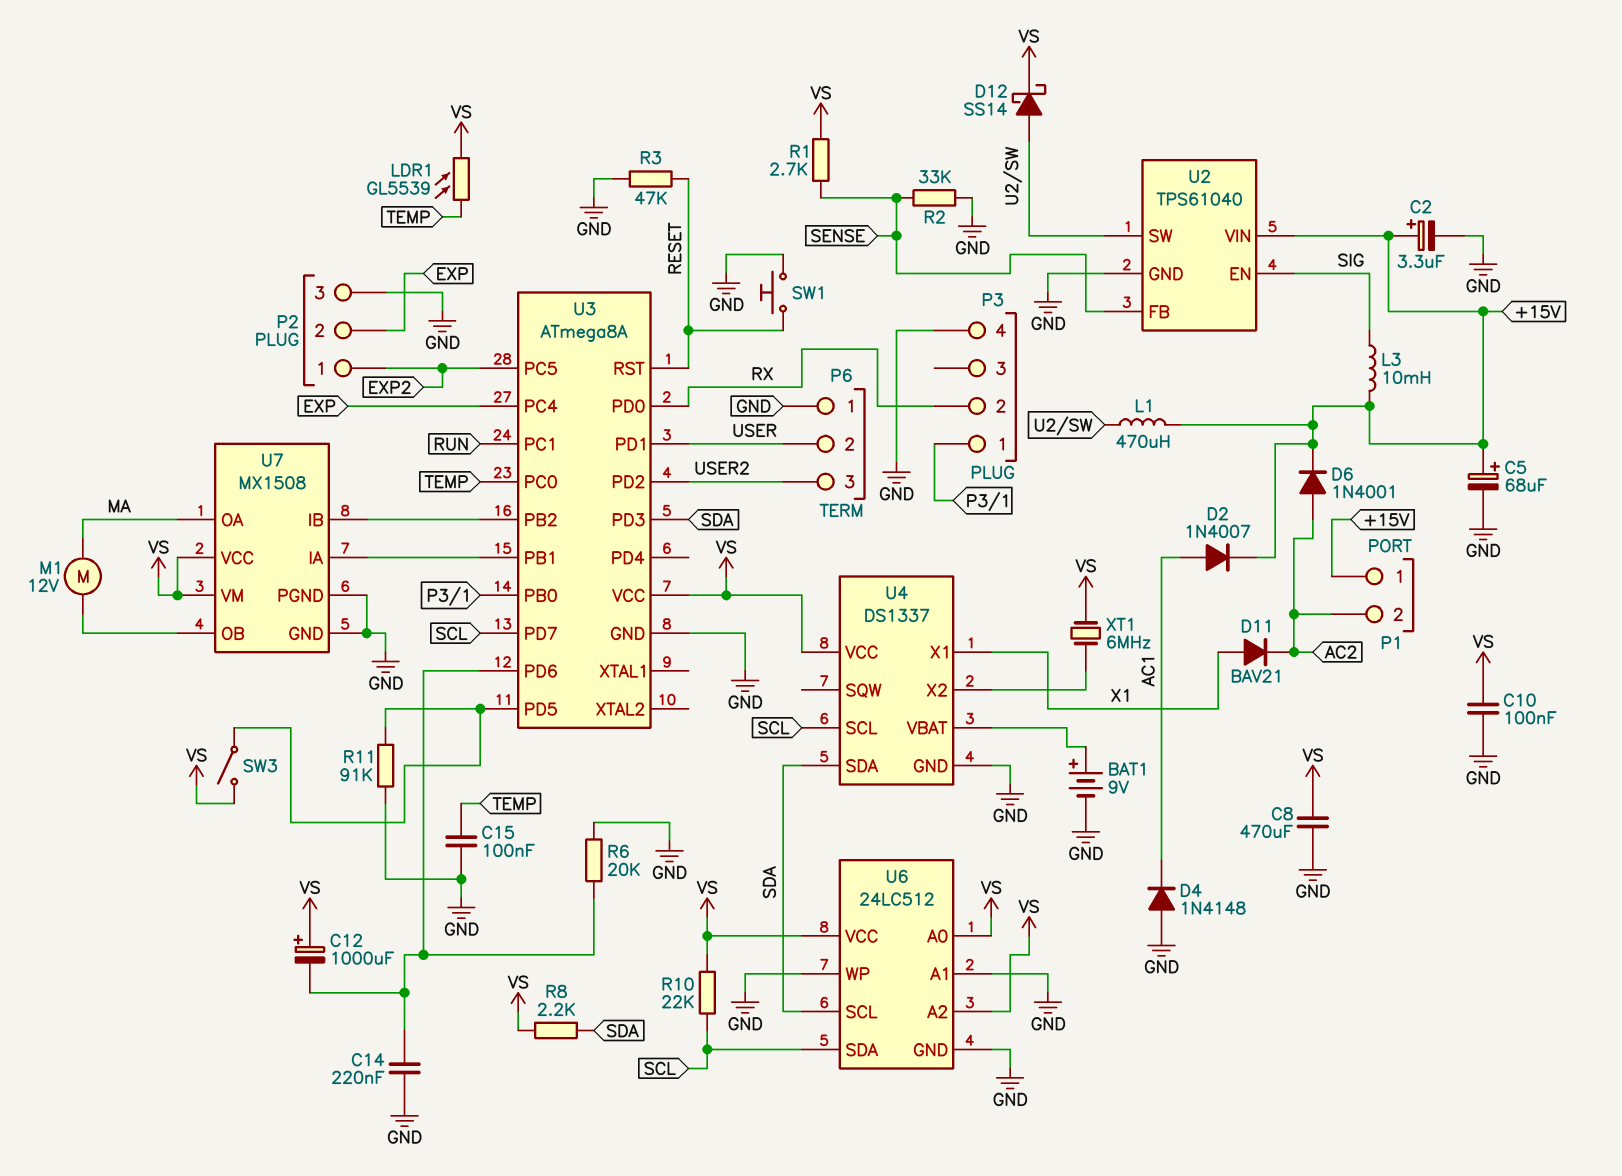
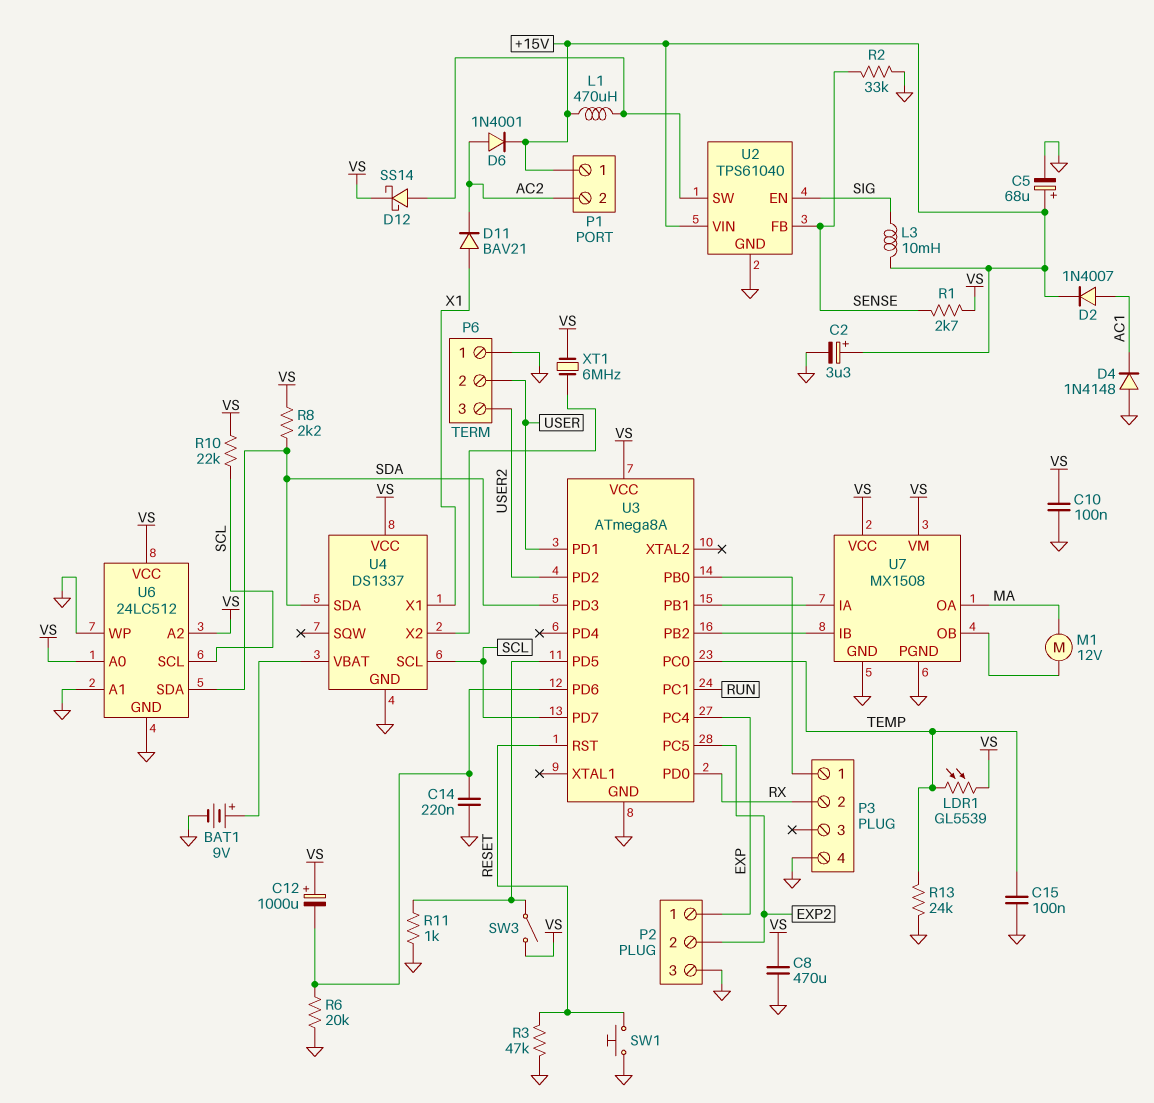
P2 pin 1: EXP2 -> EXP
P2 pin 2: EXP -> EXP2
R11: 91k (GND, U3/PD5) -> 1k (GND, U3/PD5)
R13: none -> 24k (GND, TEMP)
U6 pin SCL: SDA -> SCL
U6 pin SDA: SCL -> SDA

